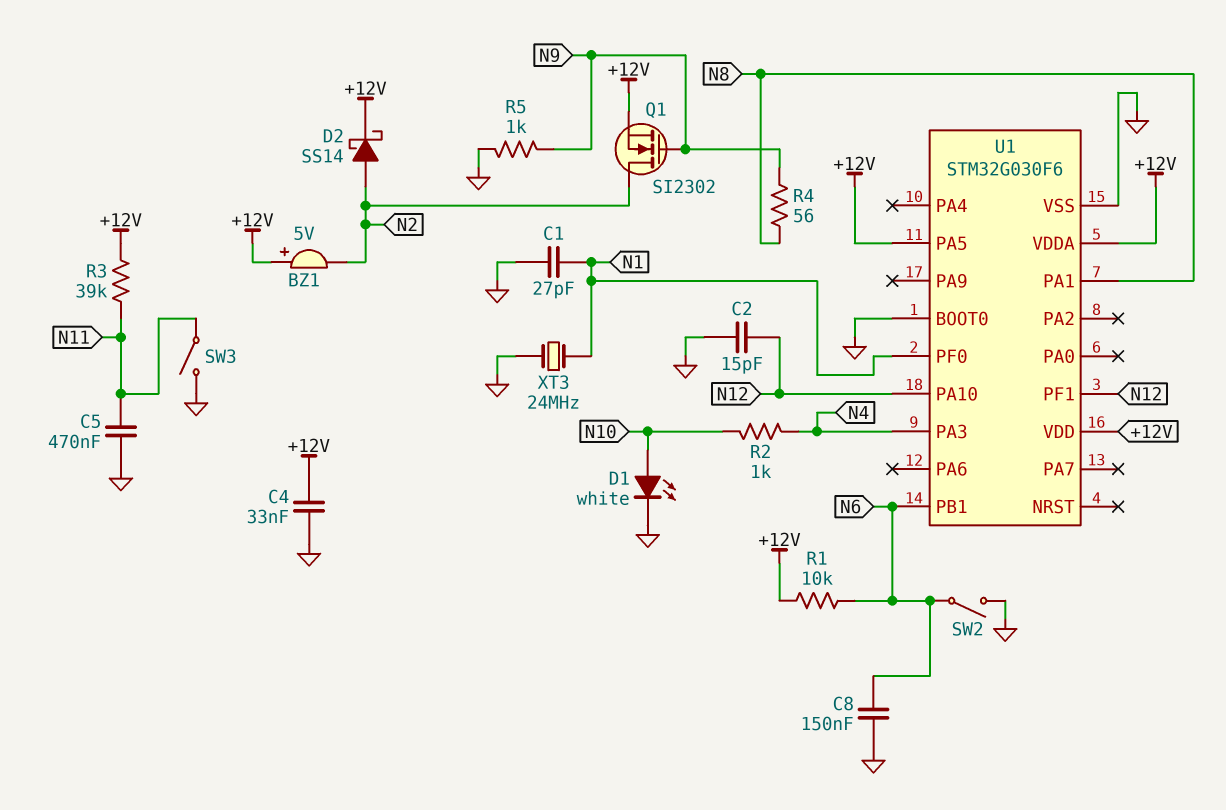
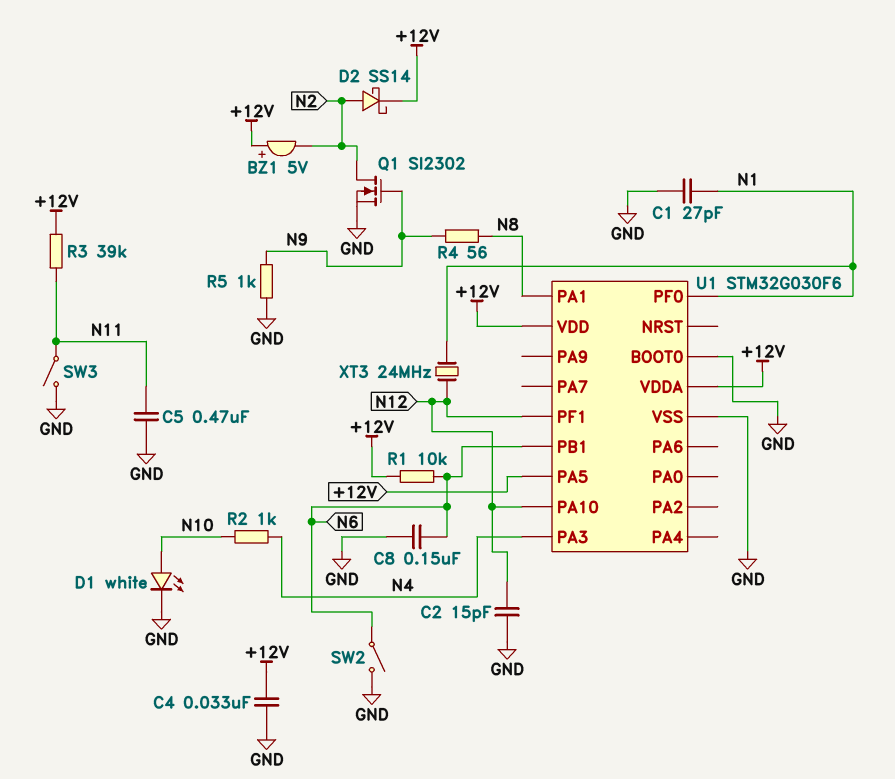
Q1: NMOS SI2302 (G N9, D N2, S +12V) -> NMOS SI2302 (G N9, D N2, S GND)
XT3: 24MHz (GND, N1) -> 24MHz (N1, N12)

